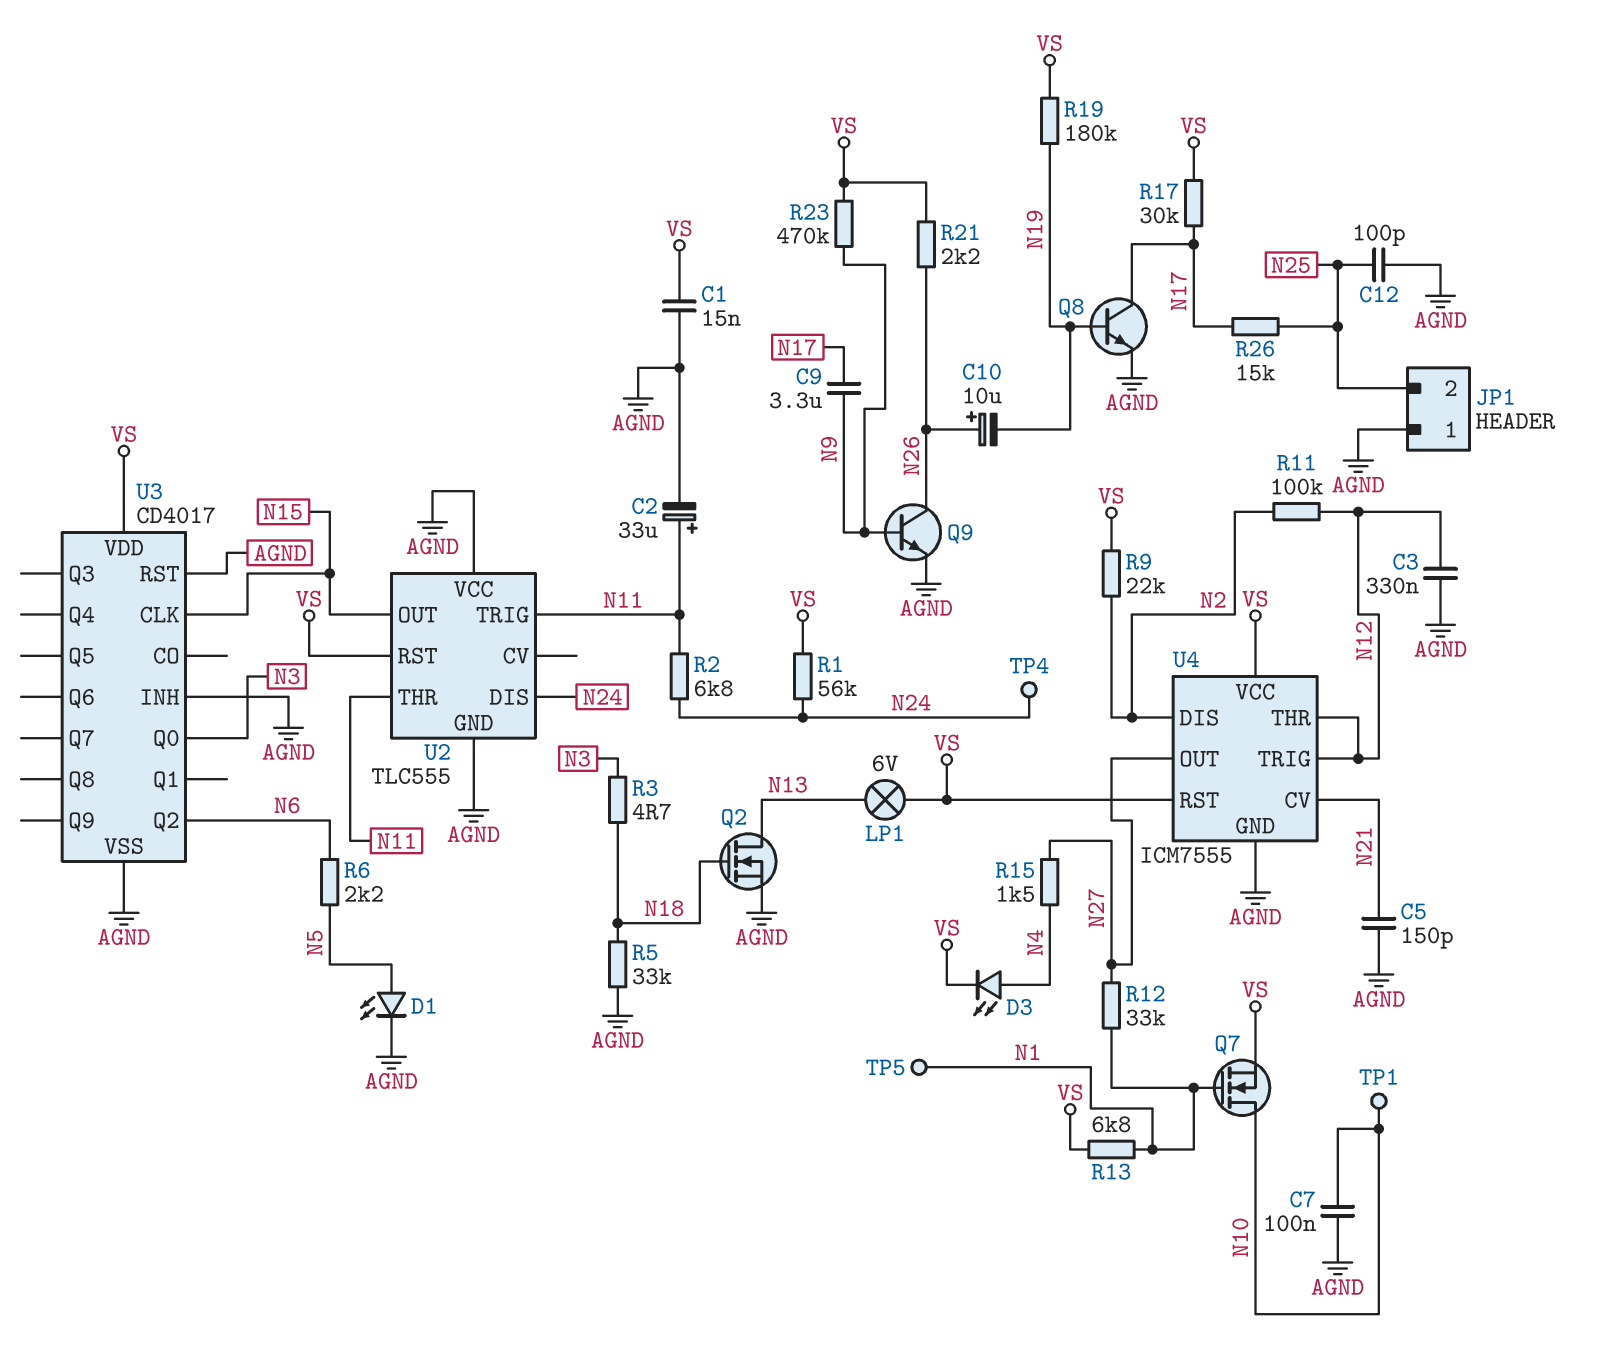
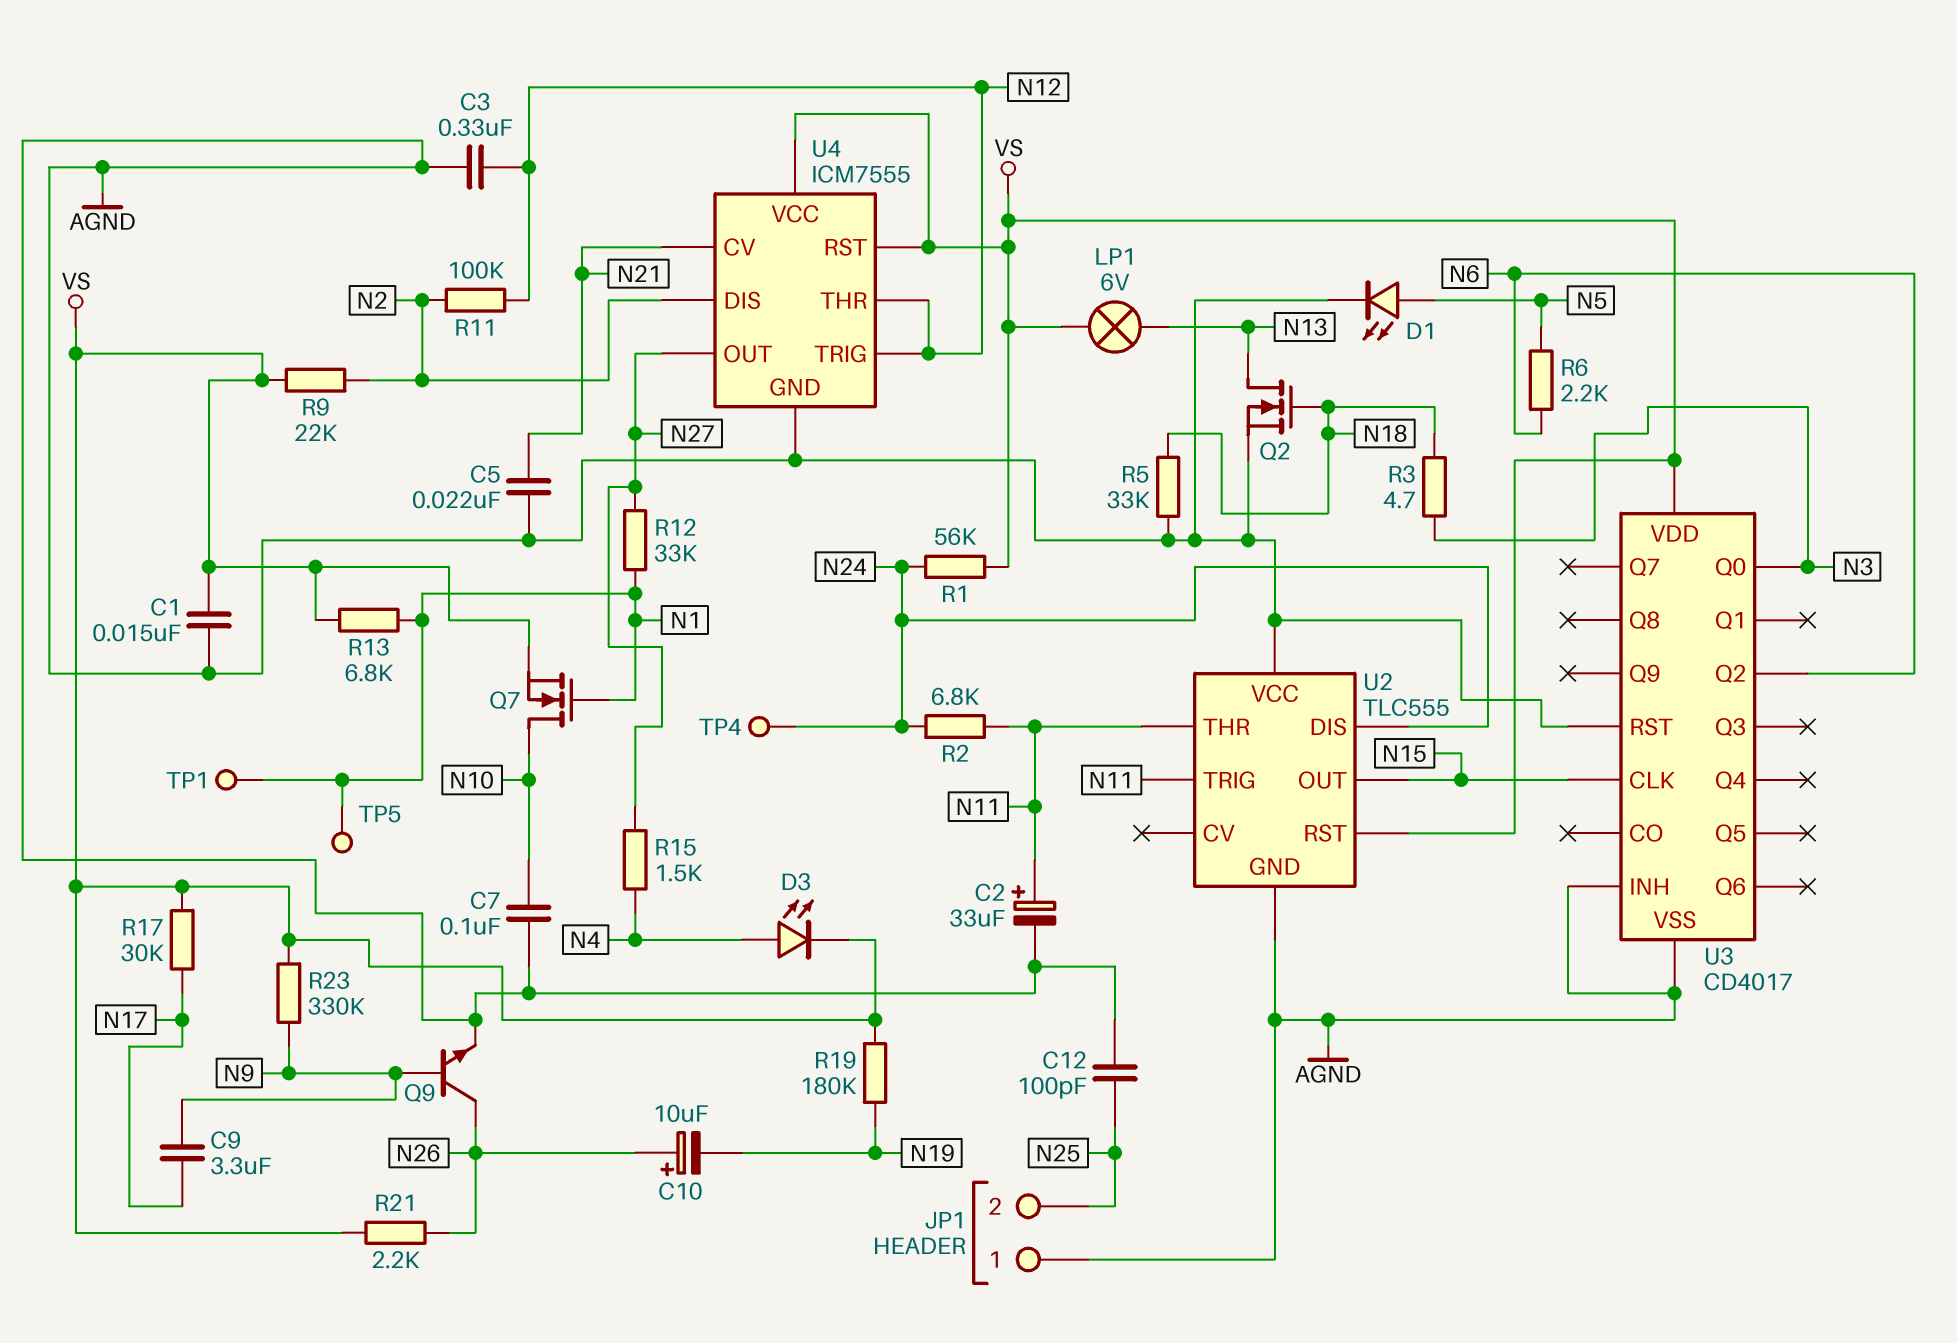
C5: 150pF (AGND, N21) -> 22nF (AGND, N21)
Q8: NPN (B N19, C N17, E AGND) -> none
R23: 470k (N9, VS) -> 330k (N9, VS)
R26: 15k (N17, N25) -> none
TP1: test point (N10) -> test point (N1)

